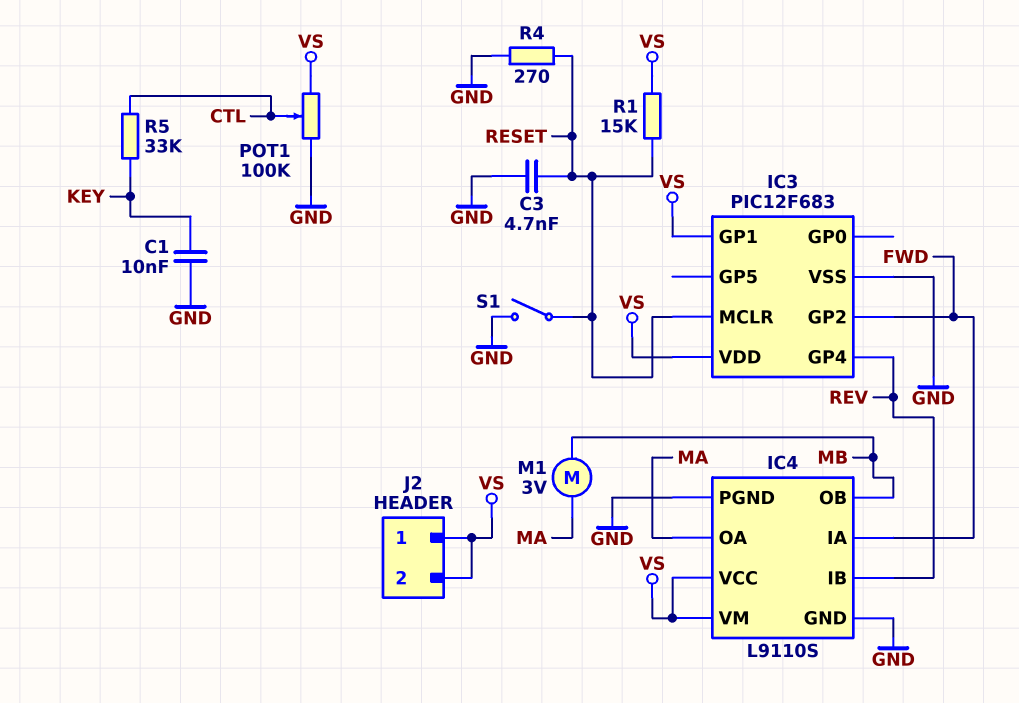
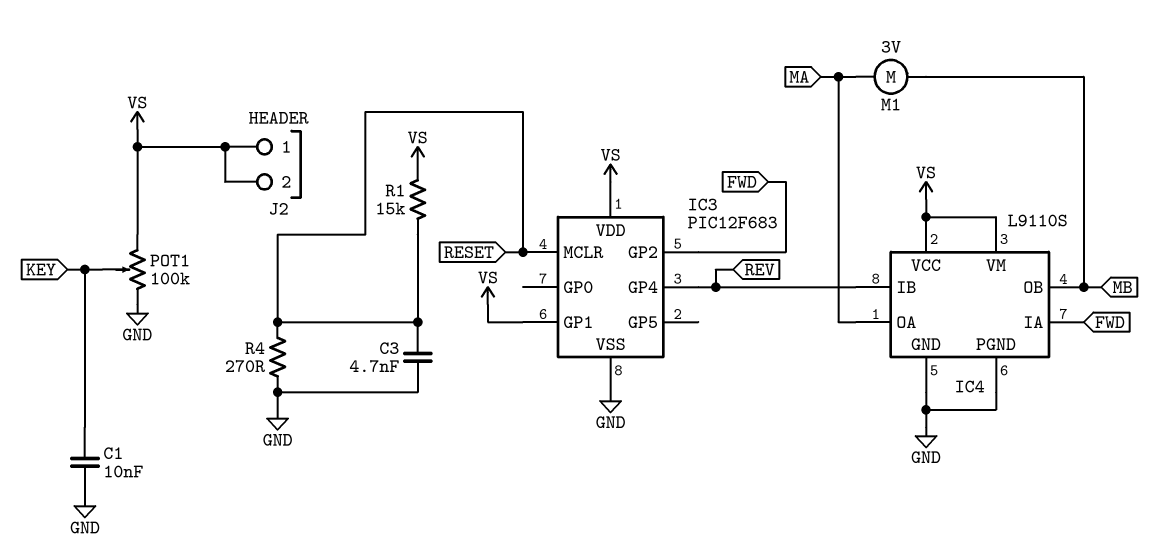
POT1: 100k (GND, VS, wiper CTL) -> 100k (GND, VS, wiper KEY)
R5: 33k (CTL, KEY) -> none
S1: switch (GND, RESET) -> none

